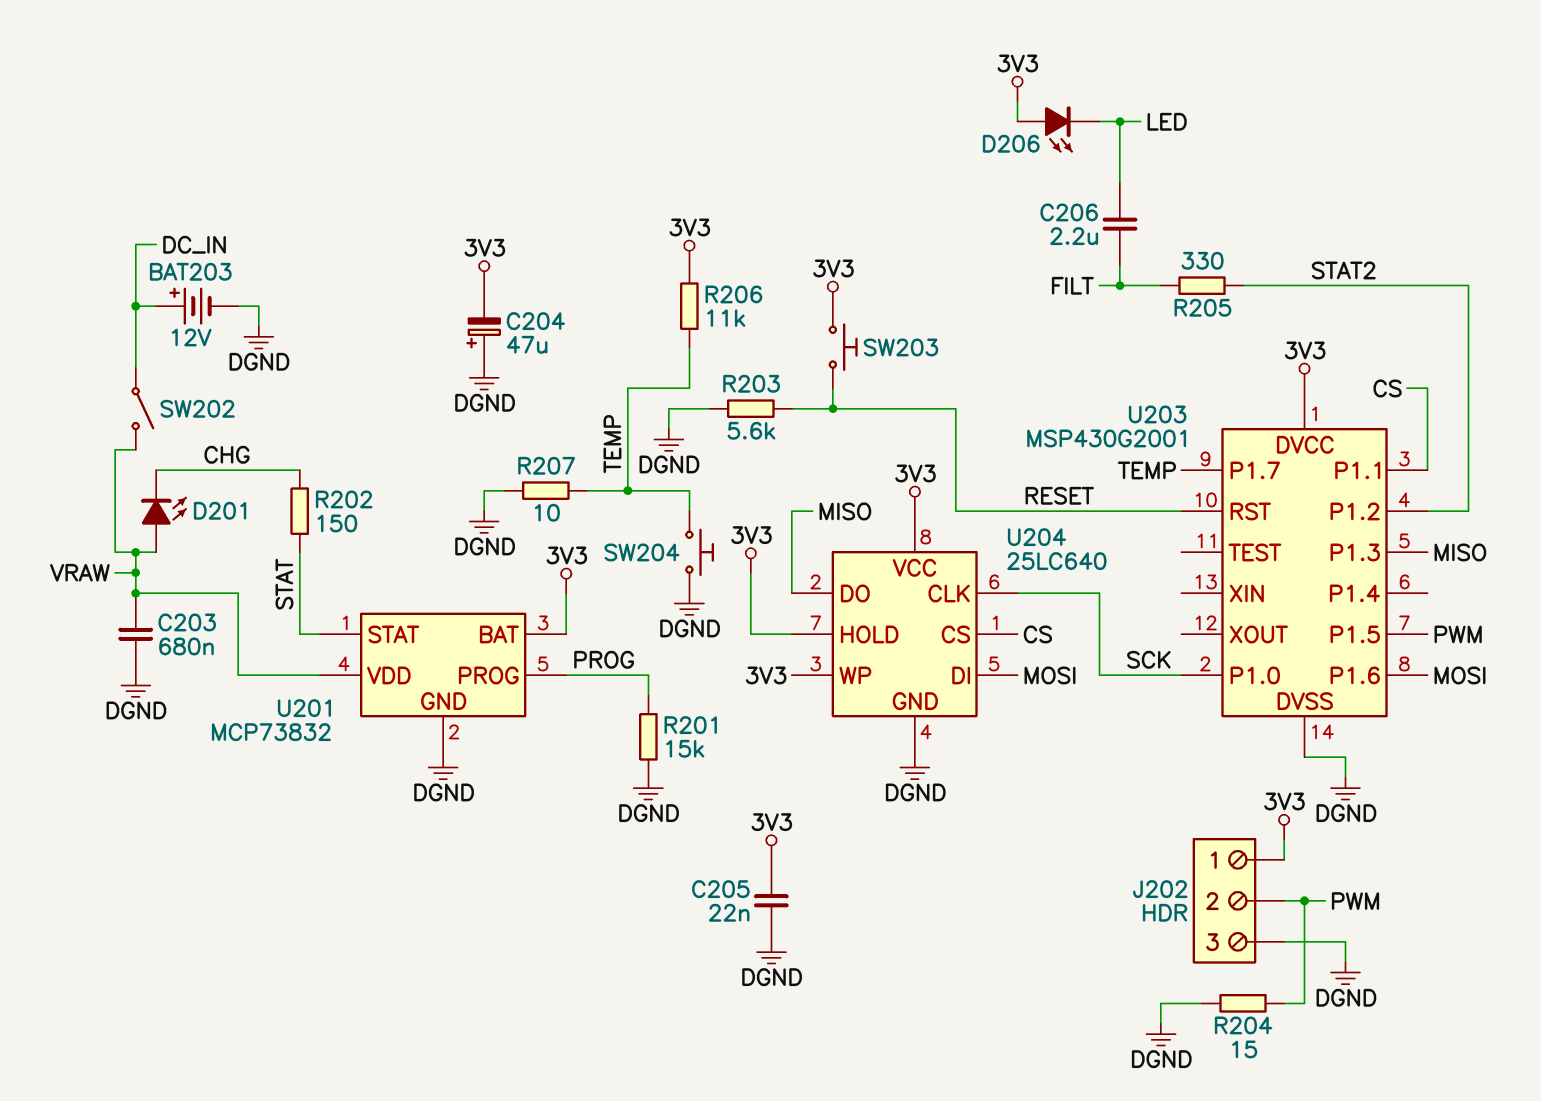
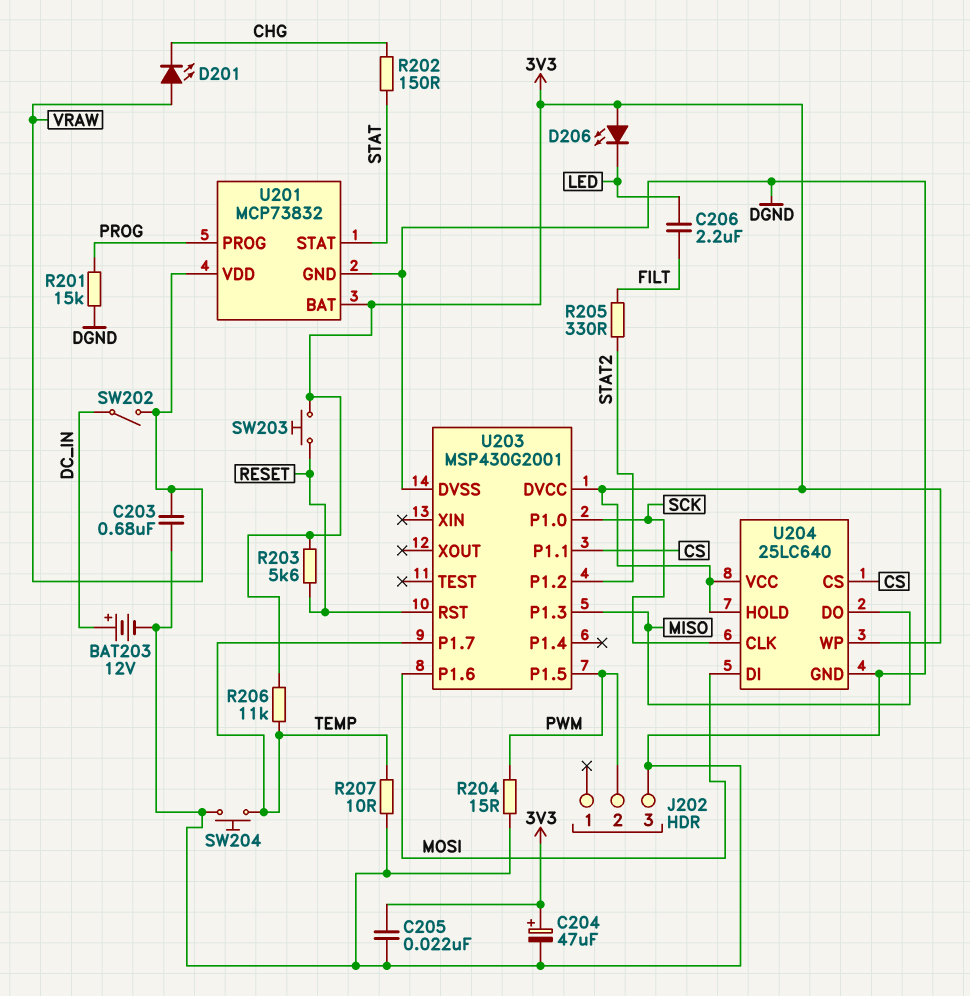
C204: 47uF (plus DGND, minus 3V3) -> 47uF (plus 3V3, minus DGND)
J202 pin 1: 3V3 -> none
R203: 5.6k (DGND, RESET) -> 5.6k (3V3, RESET)

